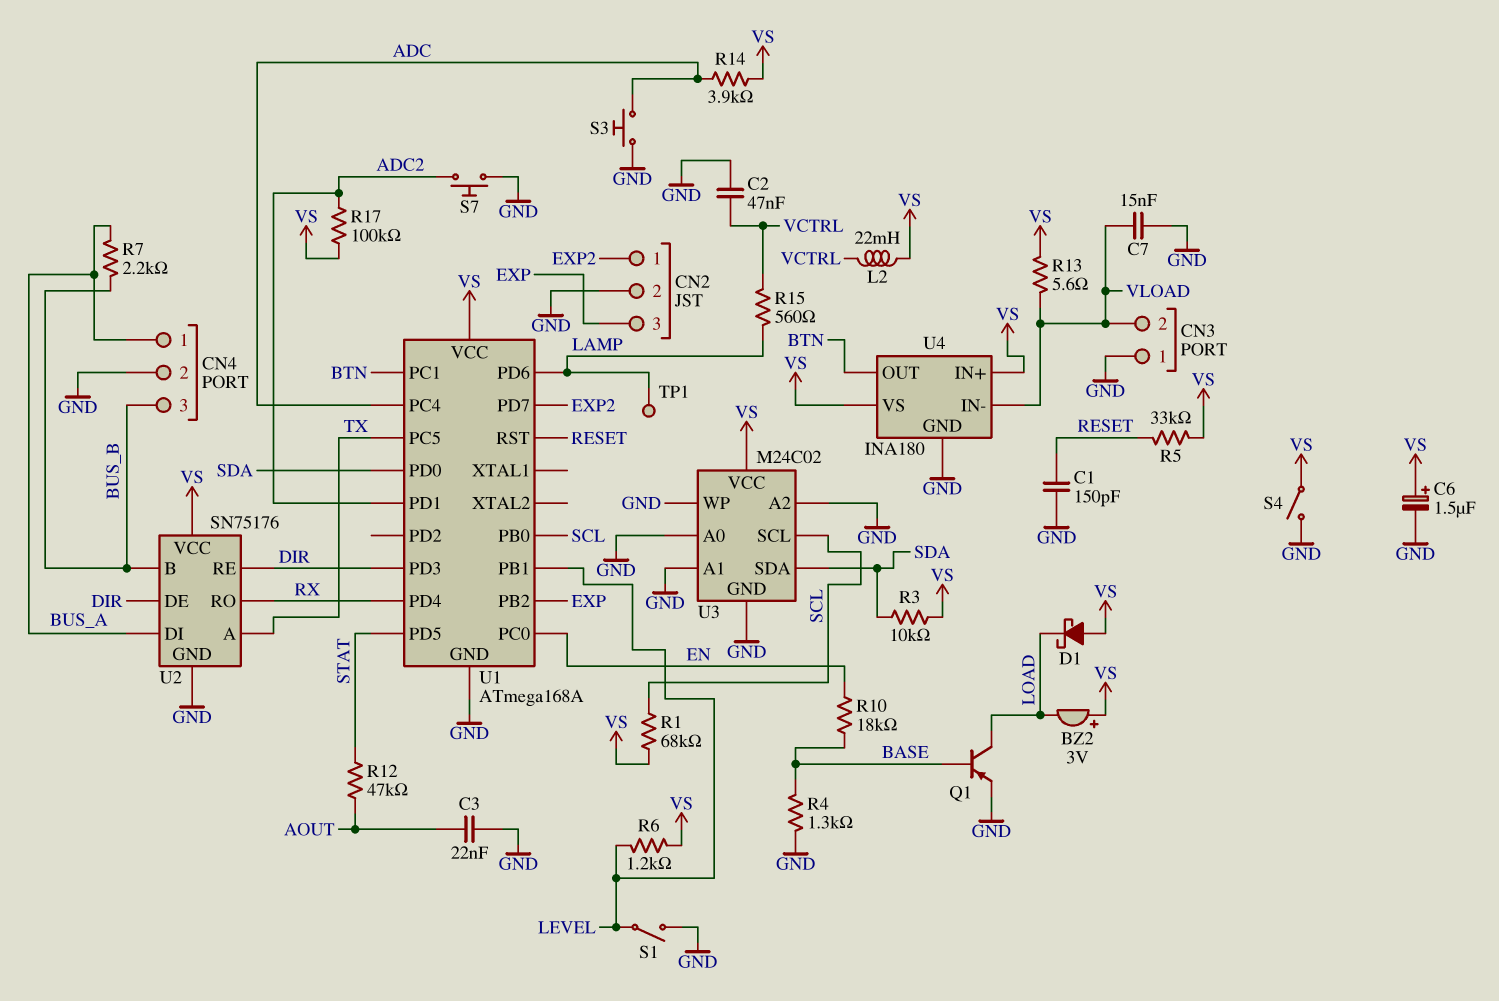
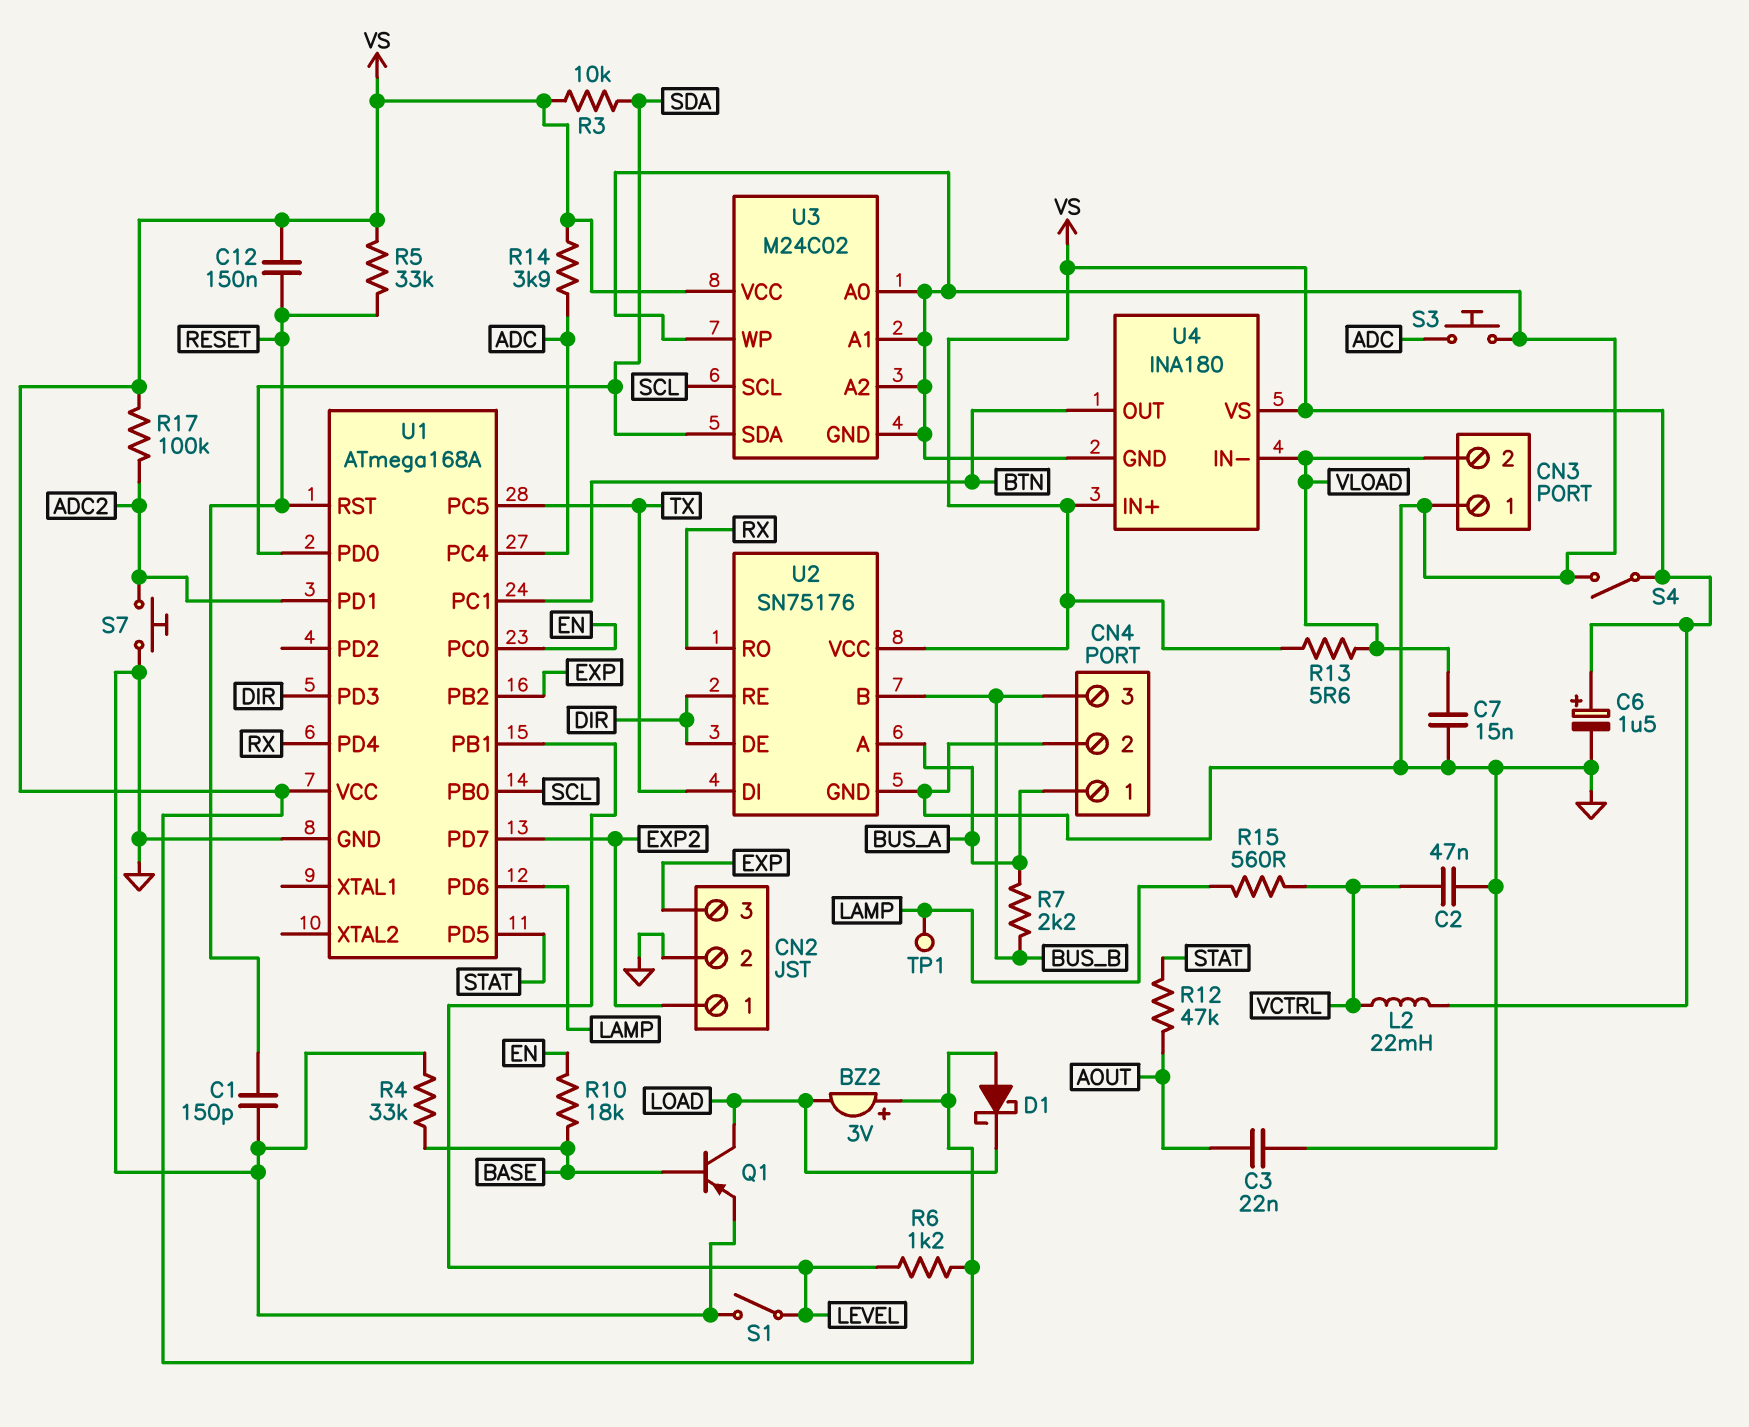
C12: none -> 150nF (RESET, VS)
R1: 68k (SCL, VS) -> none
R4: 1.3k (BASE, GND) -> 33k (BASE, GND)
U2 pin A: TX -> BUS_A
U2 pin DI: BUS_A -> TX

